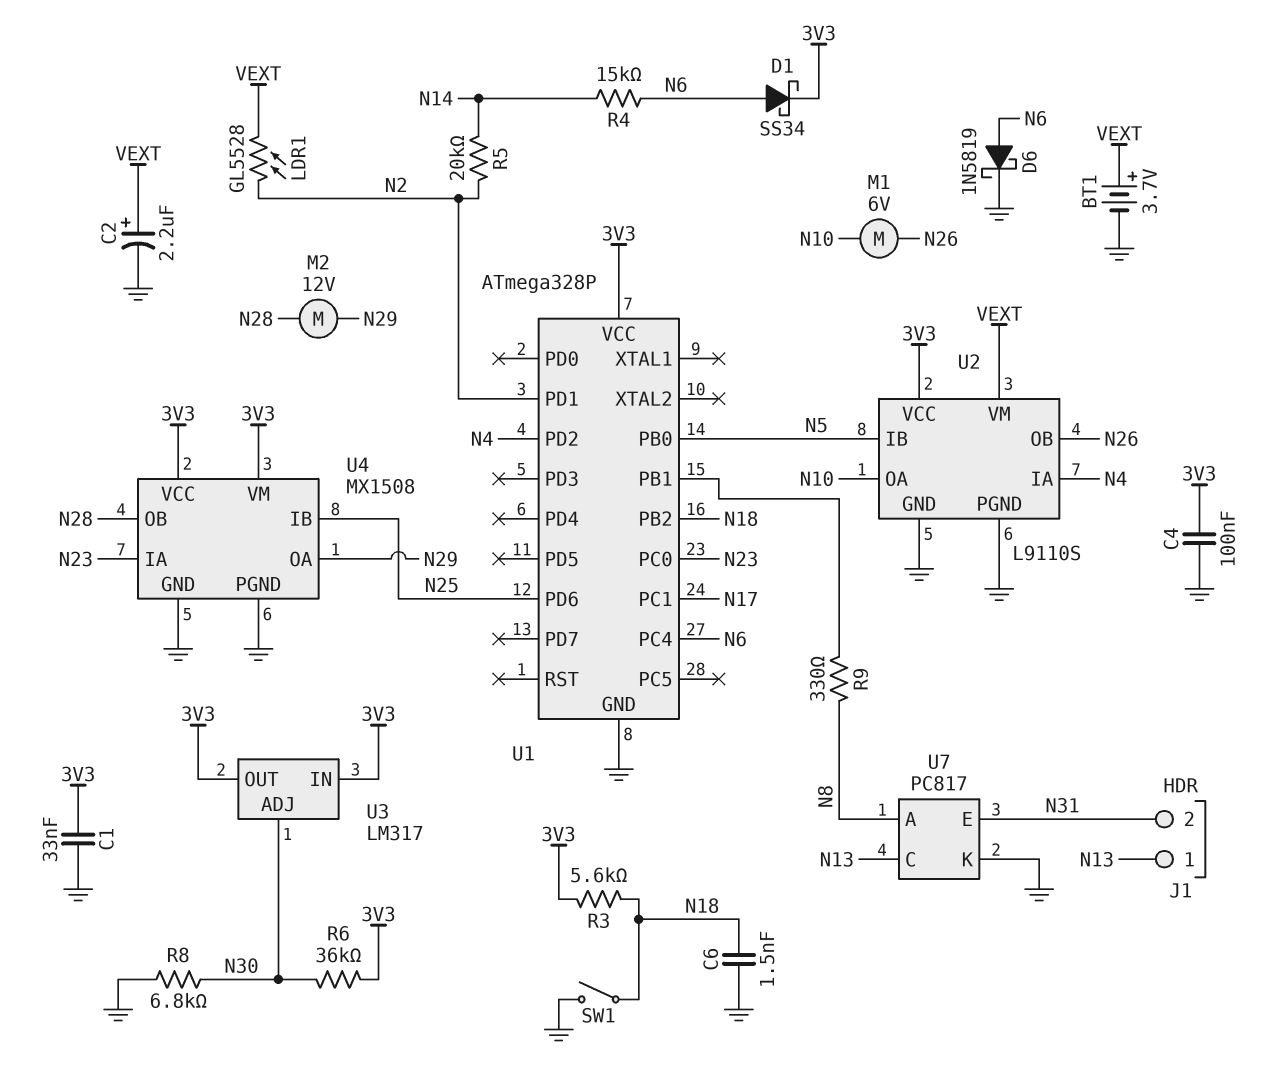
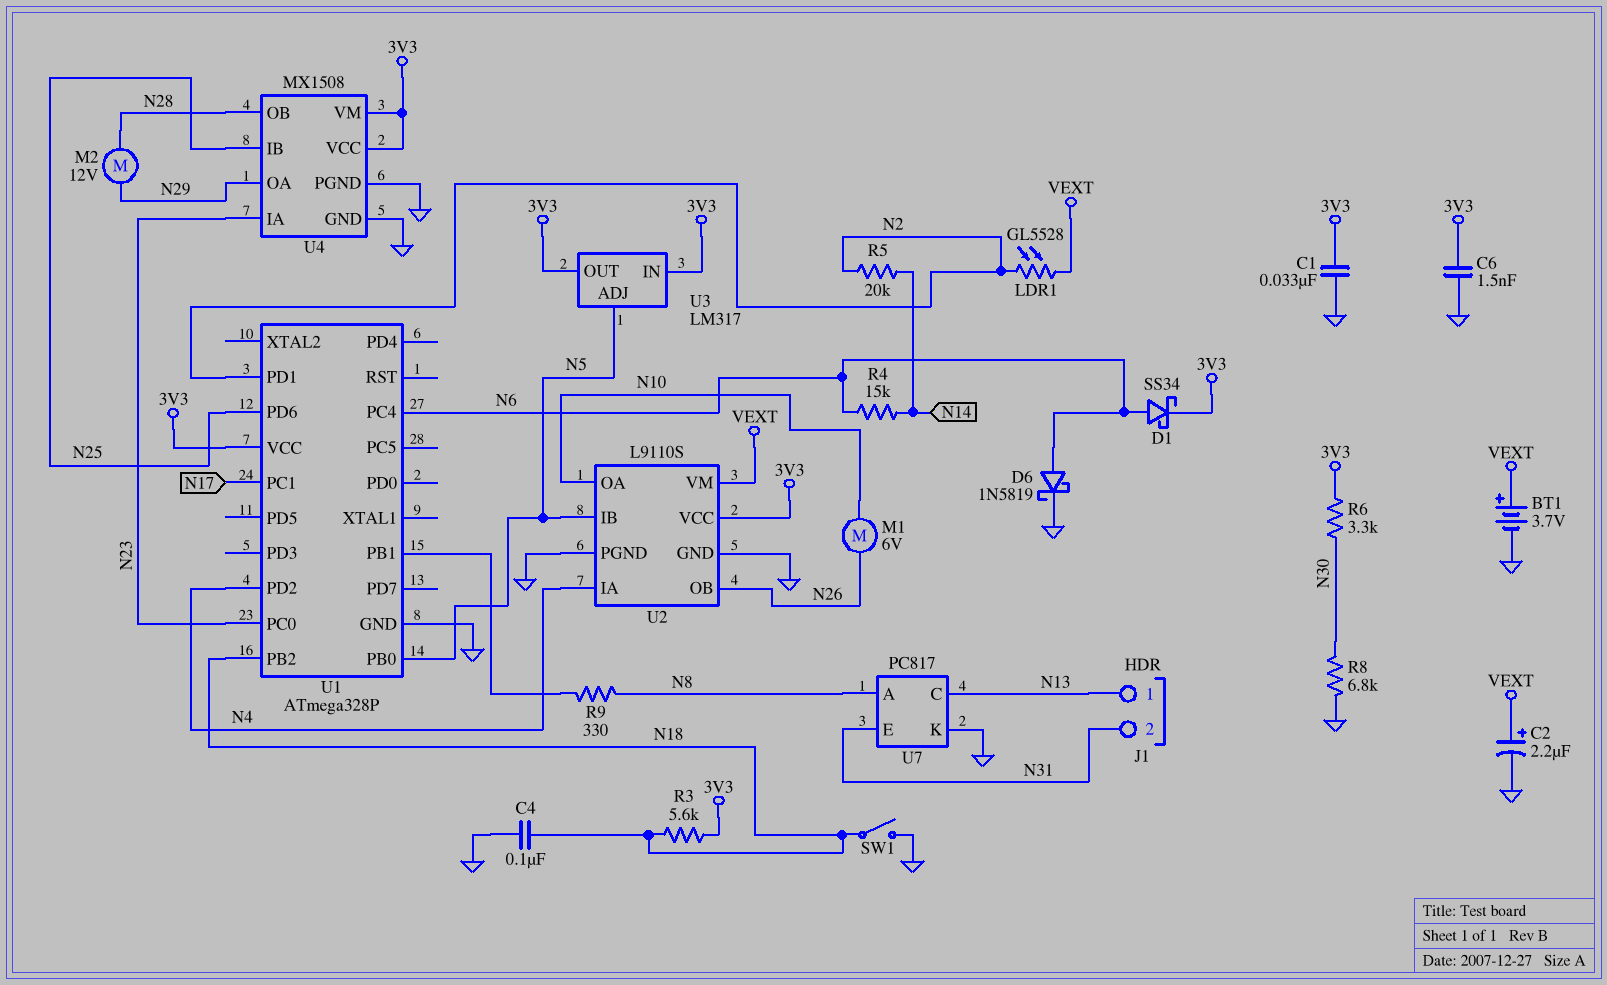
C4: 100nF (3V3, GND) -> 100nF (GND, N18)
C6: 1.5nF (GND, N18) -> 1.5nF (3V3, GND)
R6: 36k (3V3, N30) -> 3.3k (3V3, N30)
U3 pin ADJ: N30 -> N5

